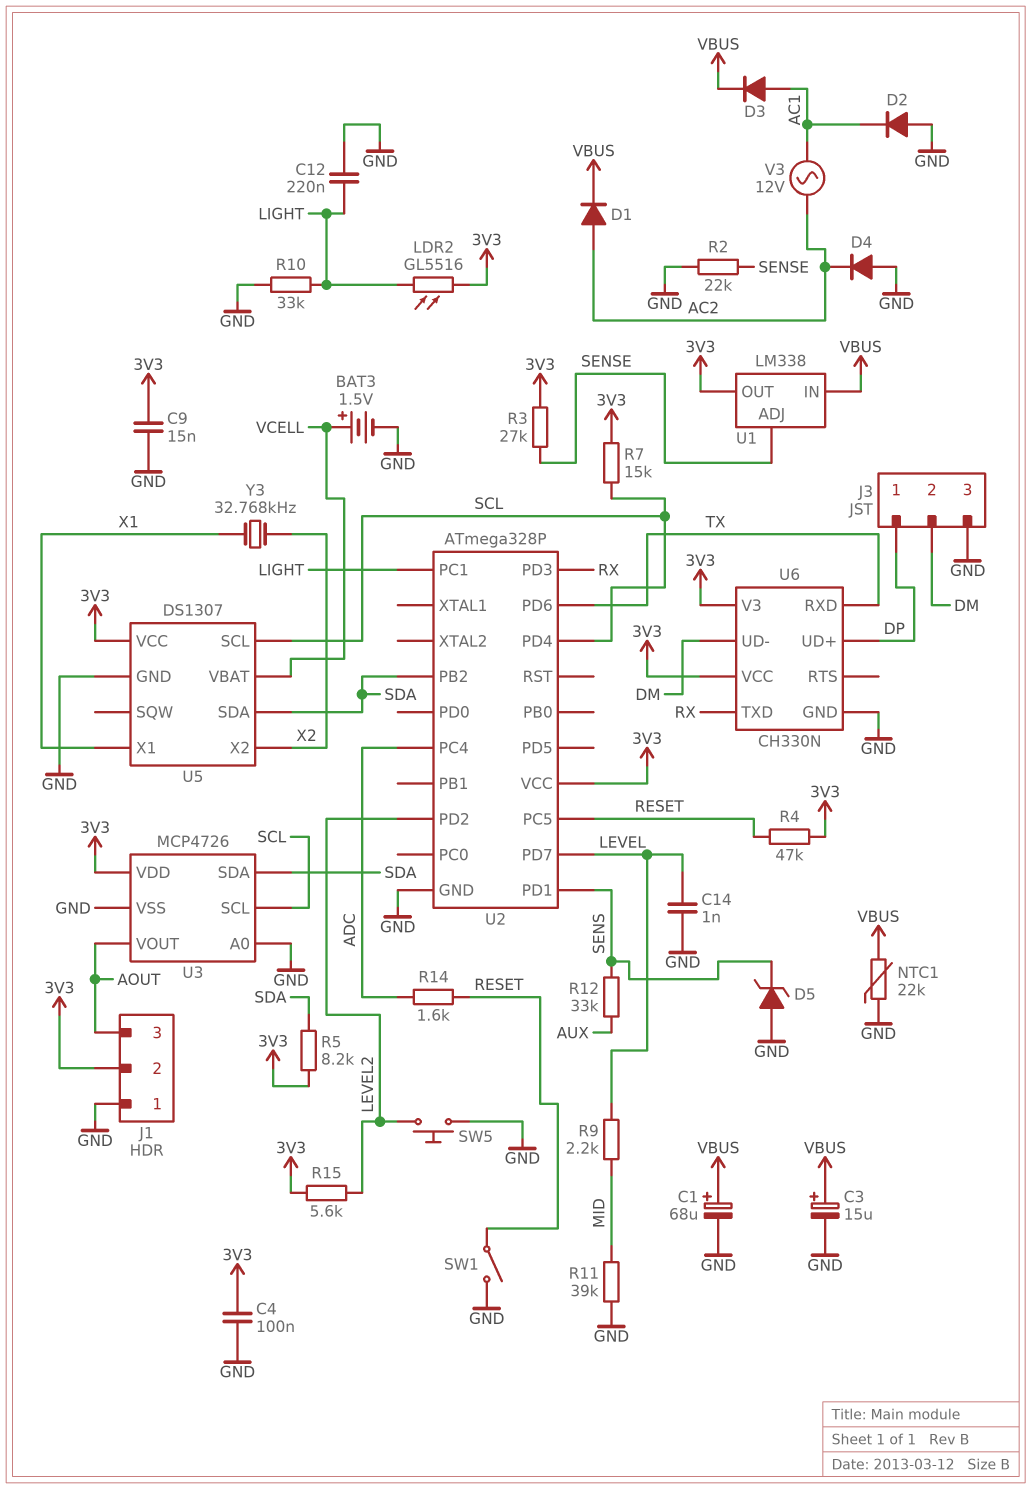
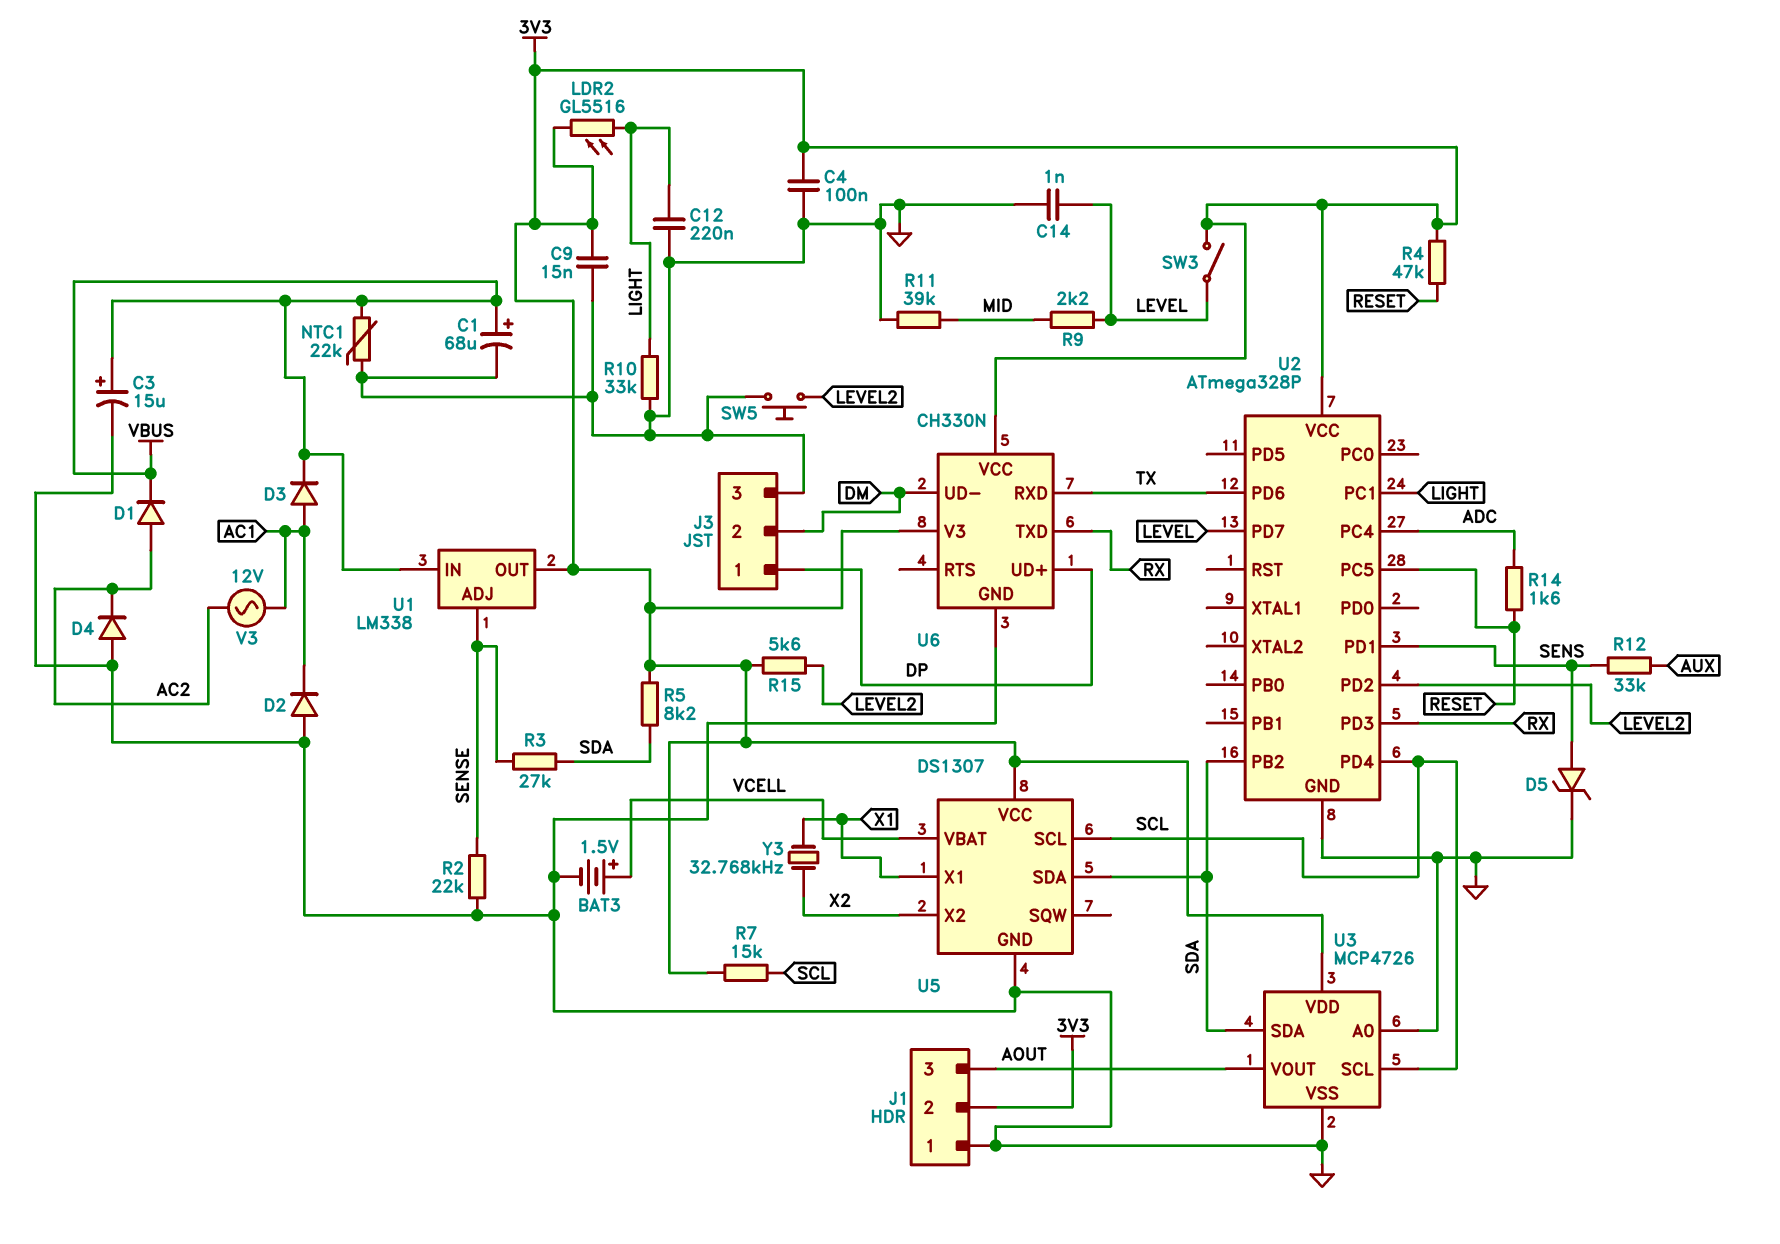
D5: zener (A GND, K SENS) -> zener (A SENS, K GND)
R3: 27k (3V3, SENSE) -> 27k (SDA, SENSE)
SW1: switch (GND, RESET) -> none
SW3: none -> switch (3V3, LEVEL)

